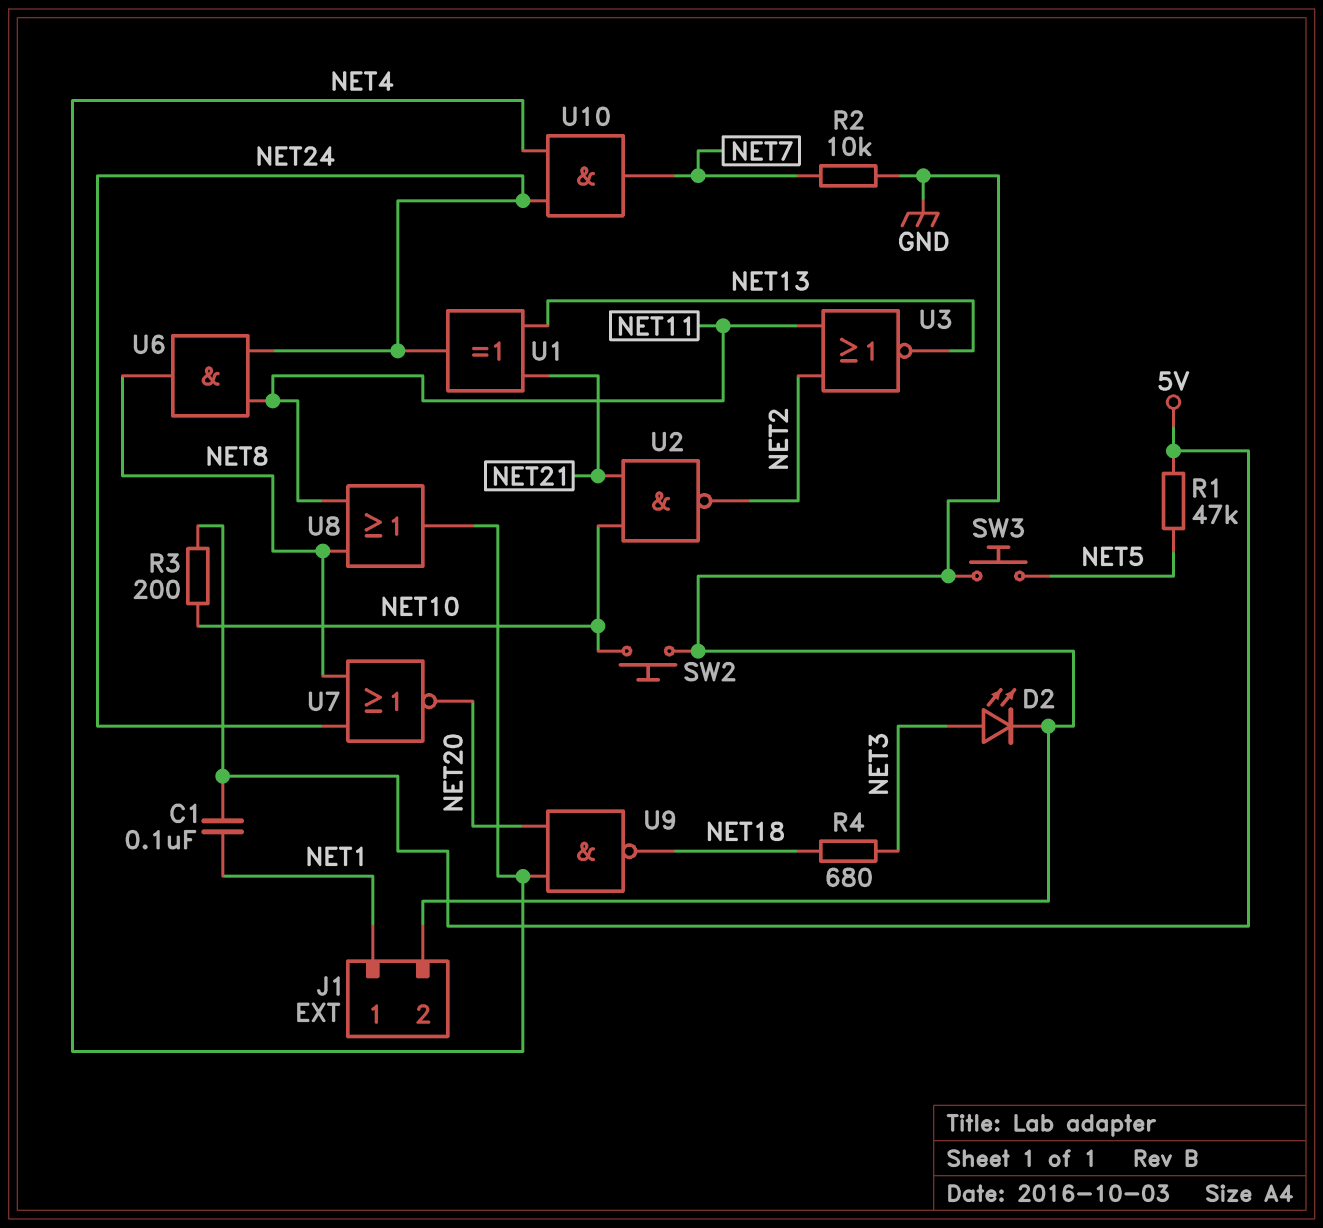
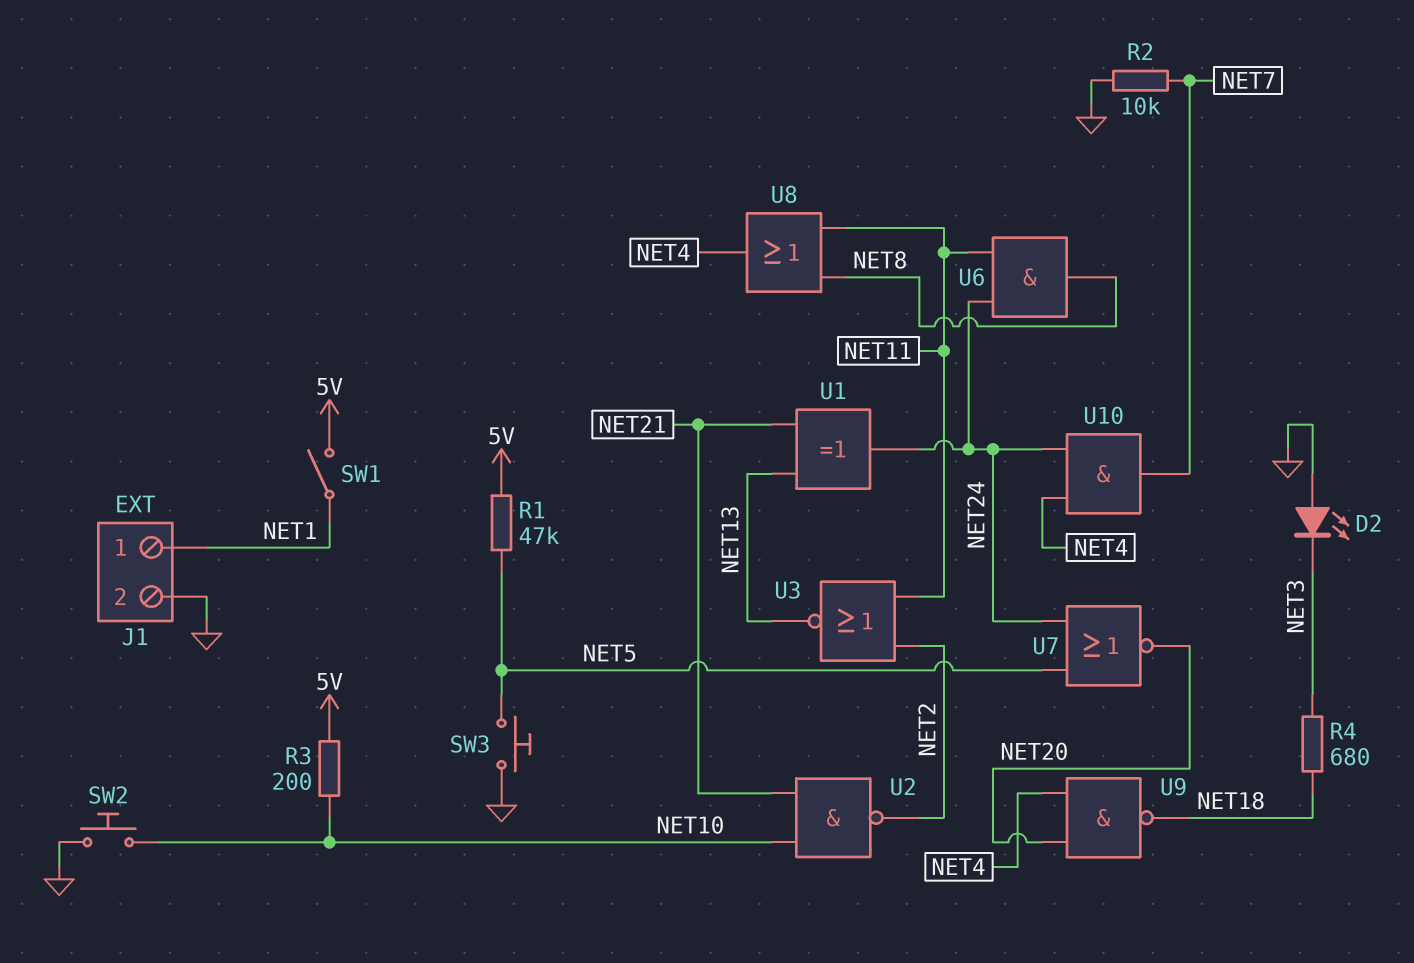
C1: 100nF (5V, NET1) -> none
D2: LED (A NET3, K GND) -> LED (A GND, K NET3)
SW1: none -> switch (5V, NET1)
U7: NOR (in NET8, in NET24, out NET20) -> NOR (in NET5, in NET24, out NET20)

